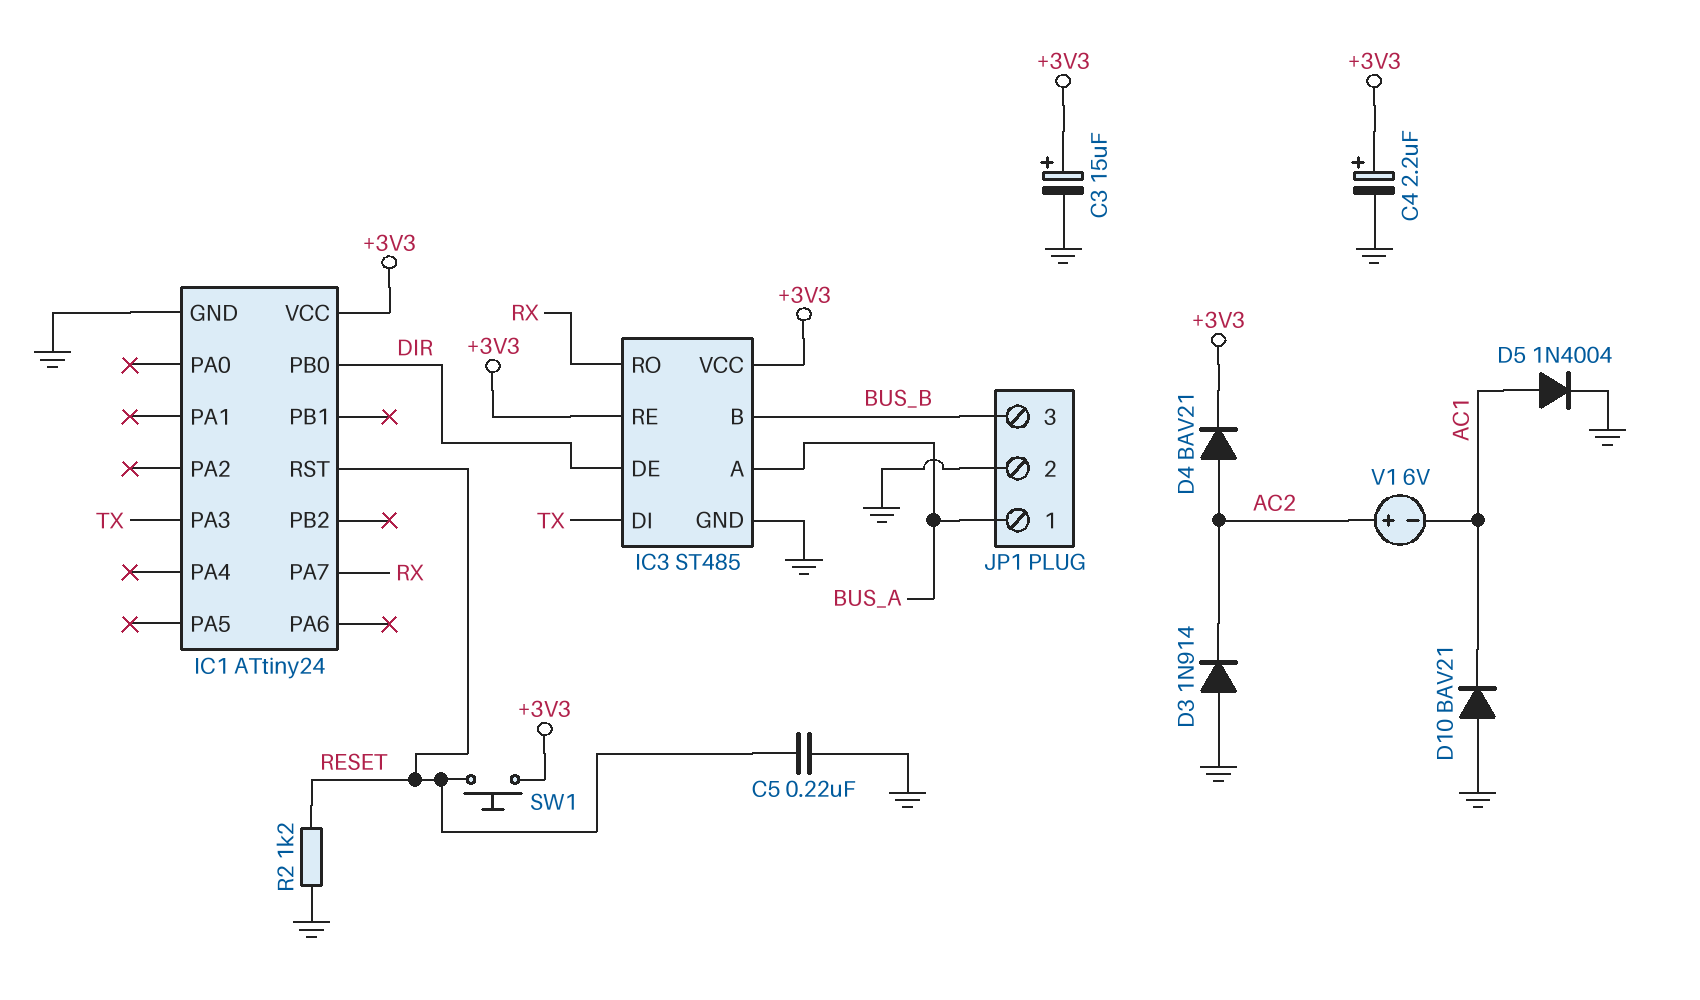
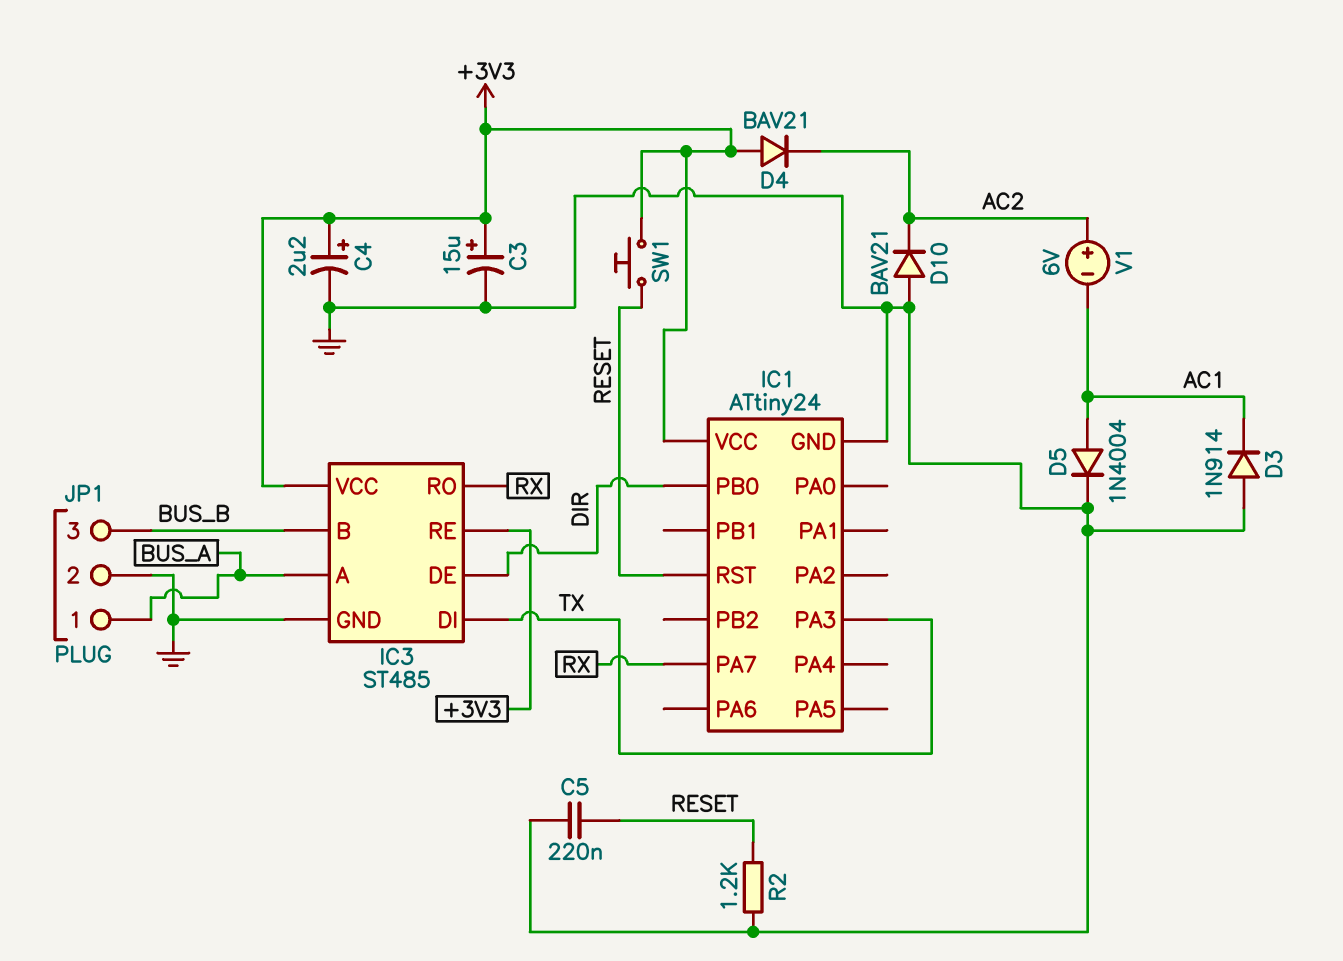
D3: diode 1N914 (A GND, K AC2) -> diode 1N914 (A GND, K AC1)
D4: diode BAV21 (A AC2, K +3V3) -> diode BAV21 (A +3V3, K AC2)
D10: diode BAV21 (A GND, K AC1) -> diode BAV21 (A GND, K AC2)

